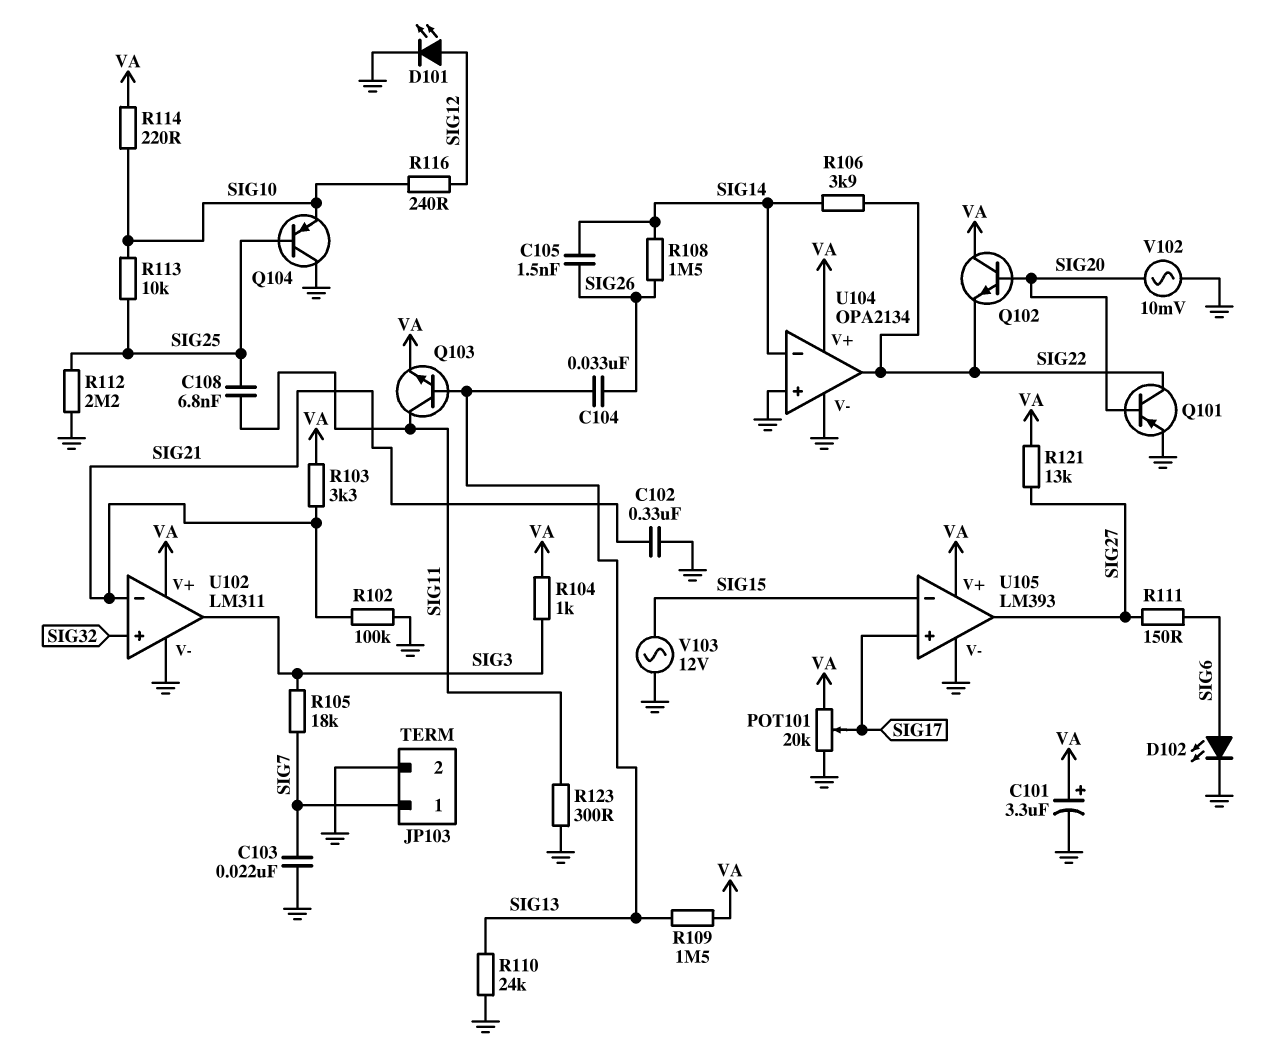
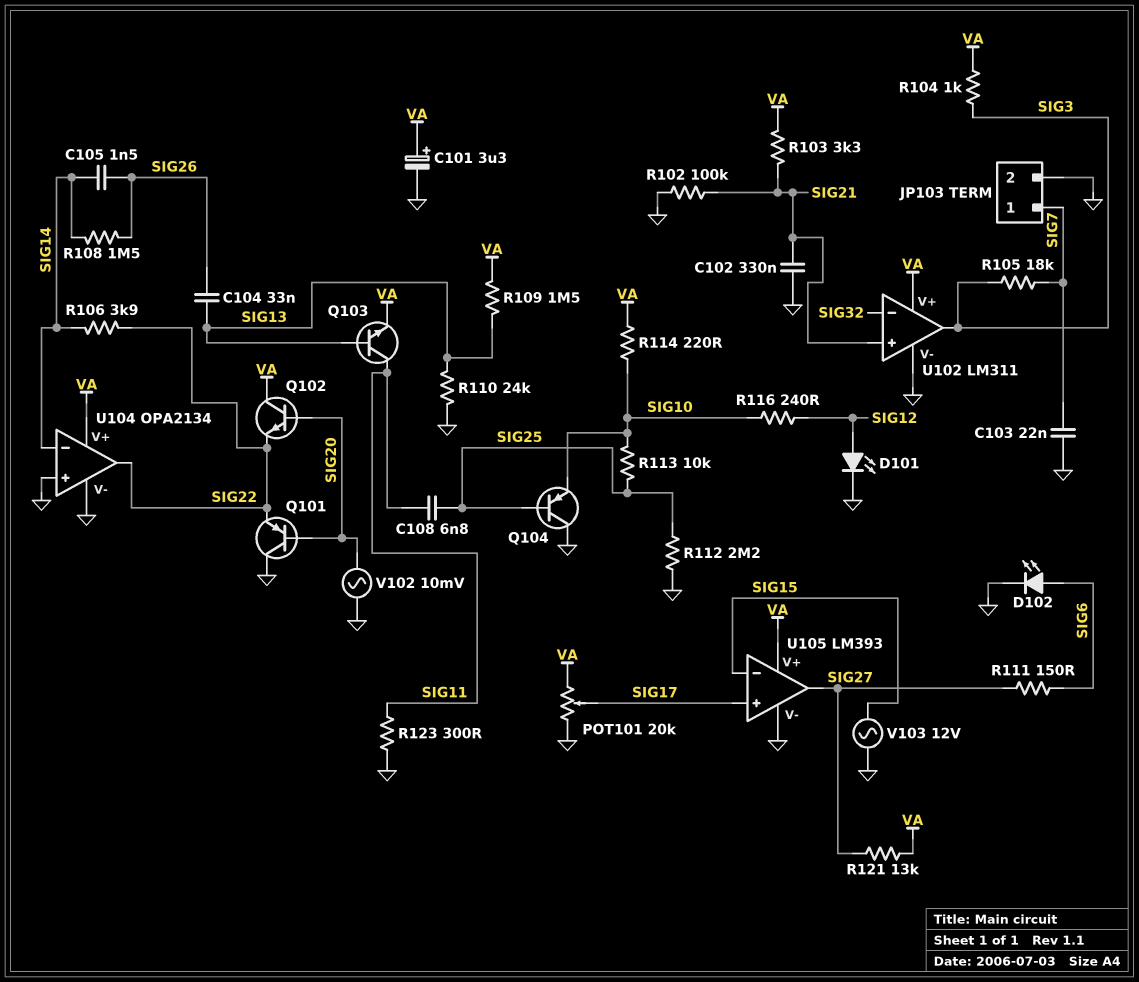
Q101: PNP (B SIG20, C SIG22, E GND) -> PNP (B SIG20, C GND, E SIG22)
U102 pin in+: SIG32 -> SIG21
U102 pin in-: SIG21 -> SIG32

